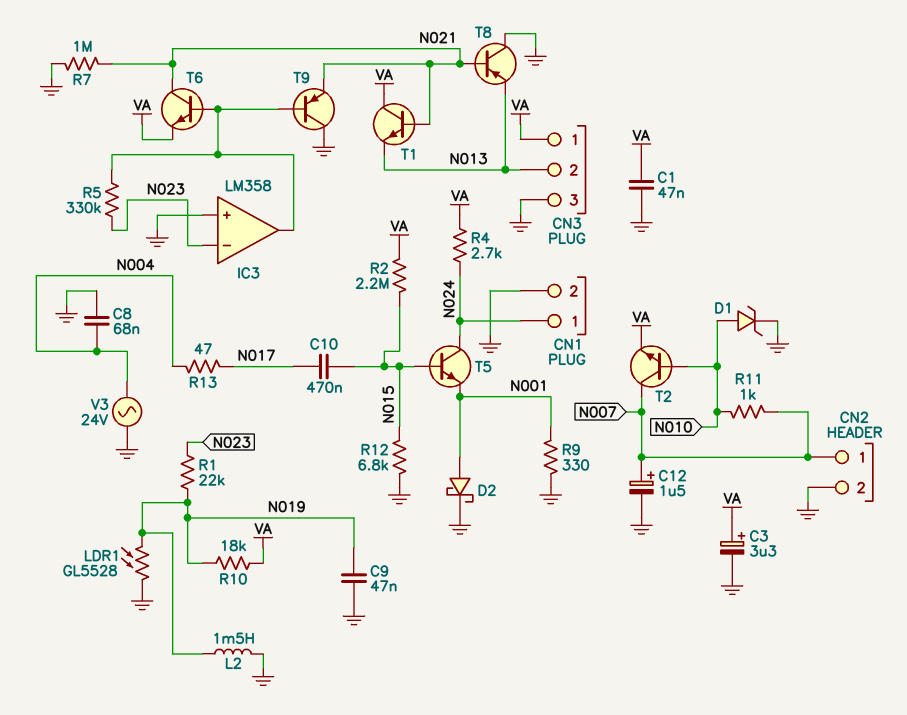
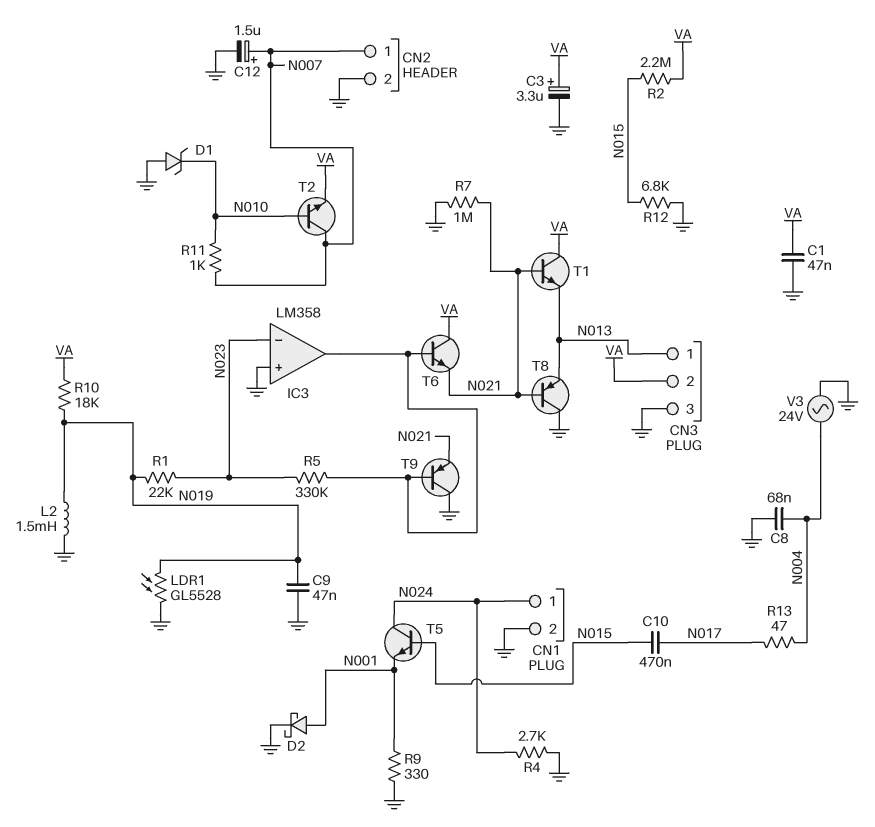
CN3 pin 1: VA -> N013
CN3 pin 2: N013 -> VA
D1: zener (A N010, K GND) -> zener (A GND, K N010)
R4: 2.7k (N024, VA) -> 2.7k (GND, N024)
T6: NPN (B IC3/out, C N021, E VA) -> NPN (B IC3/out, C VA, E N021)

